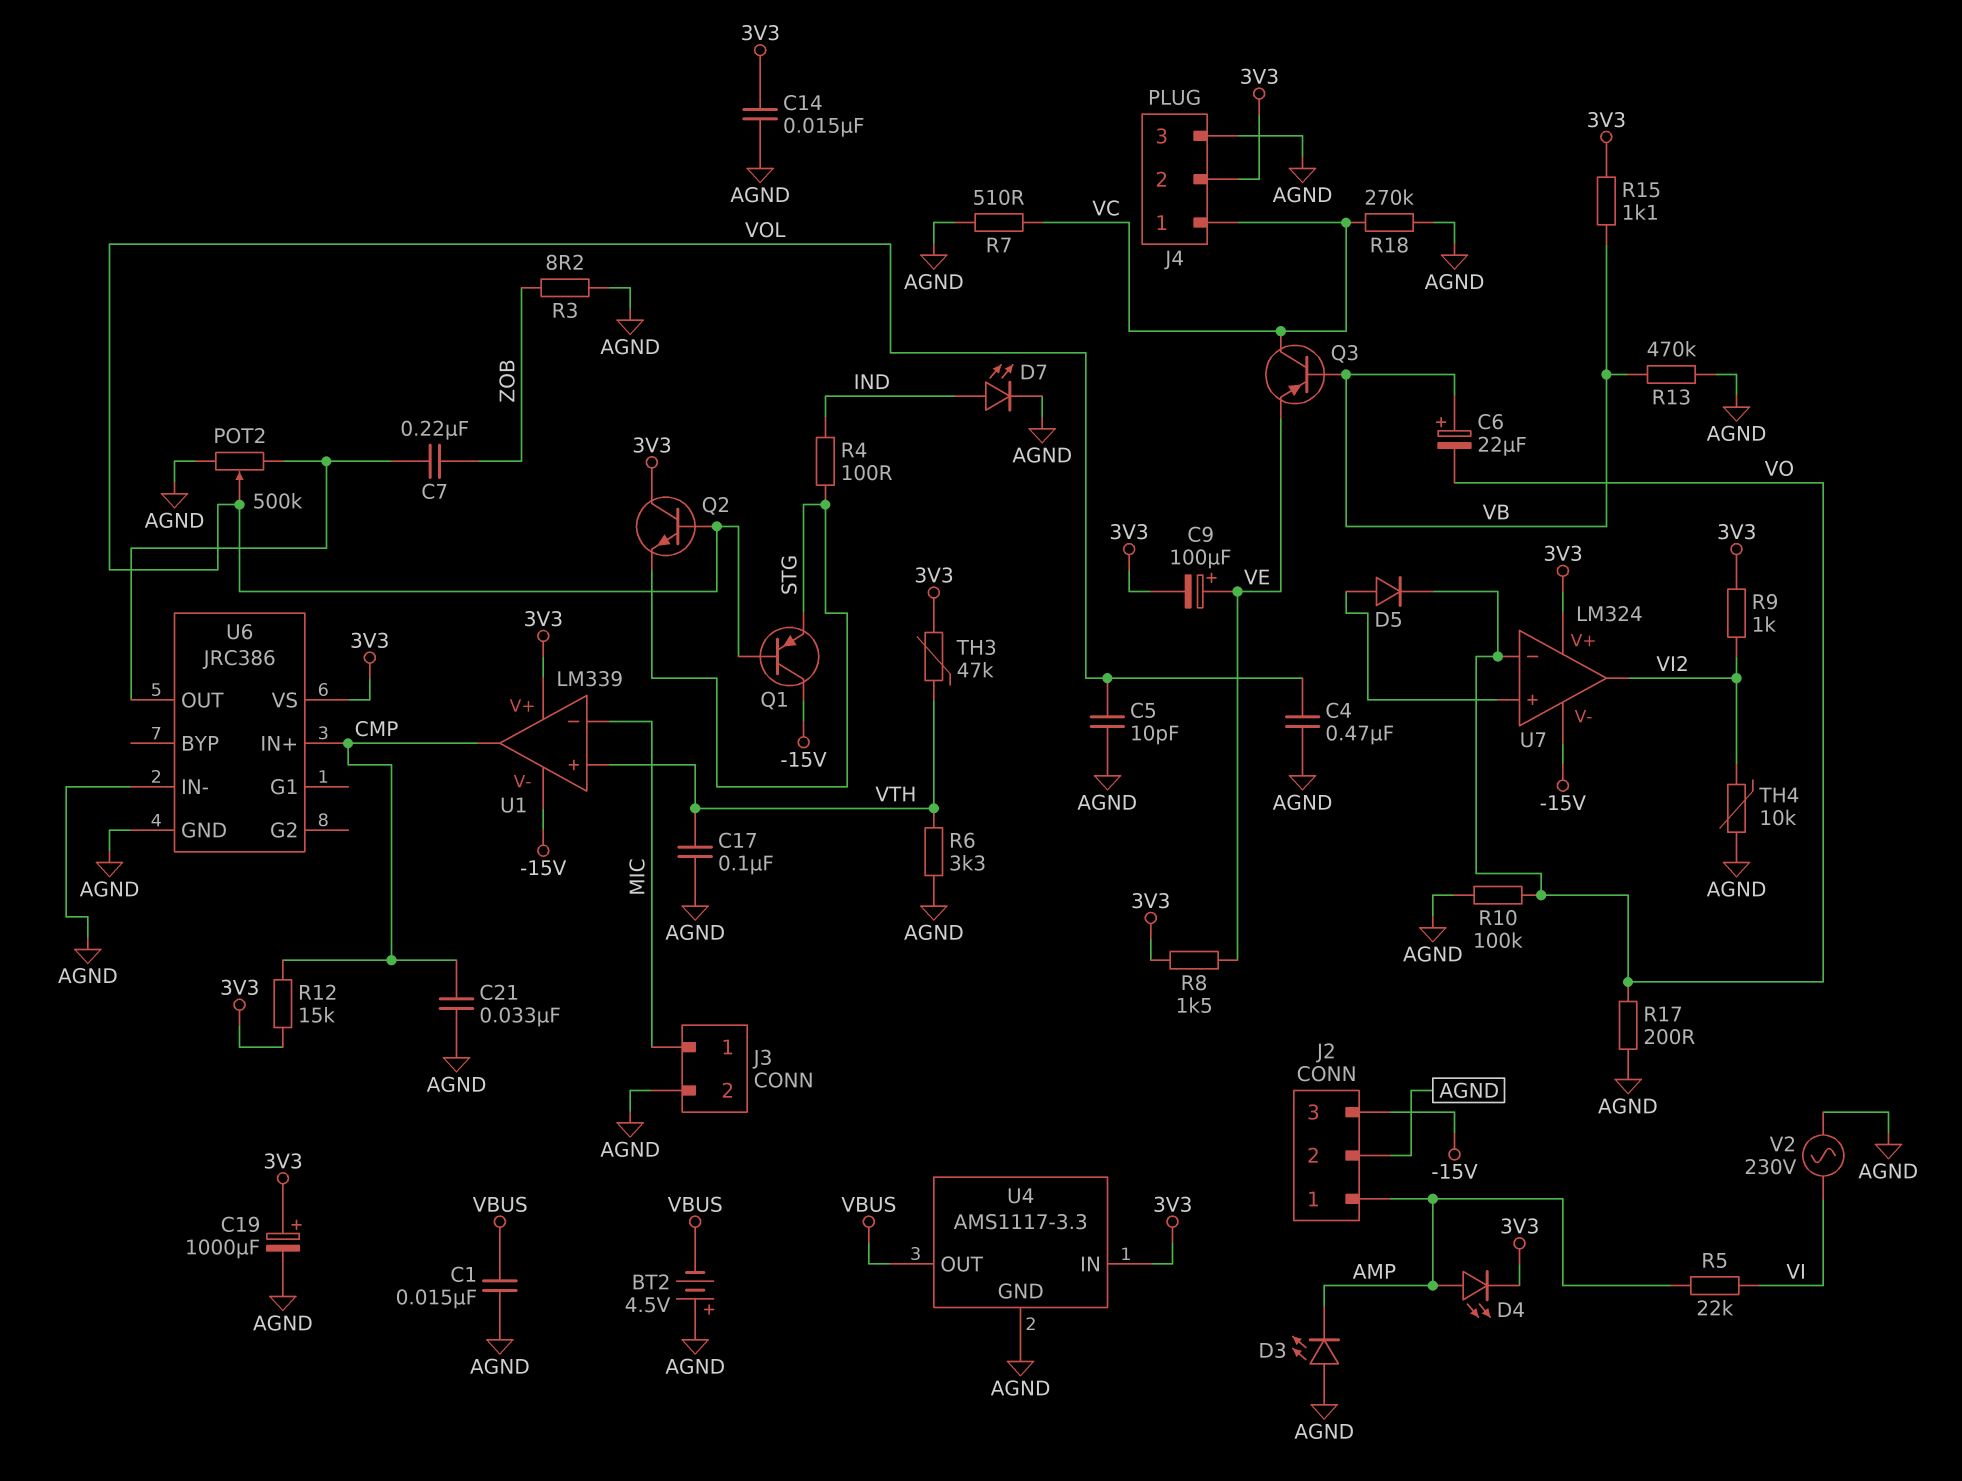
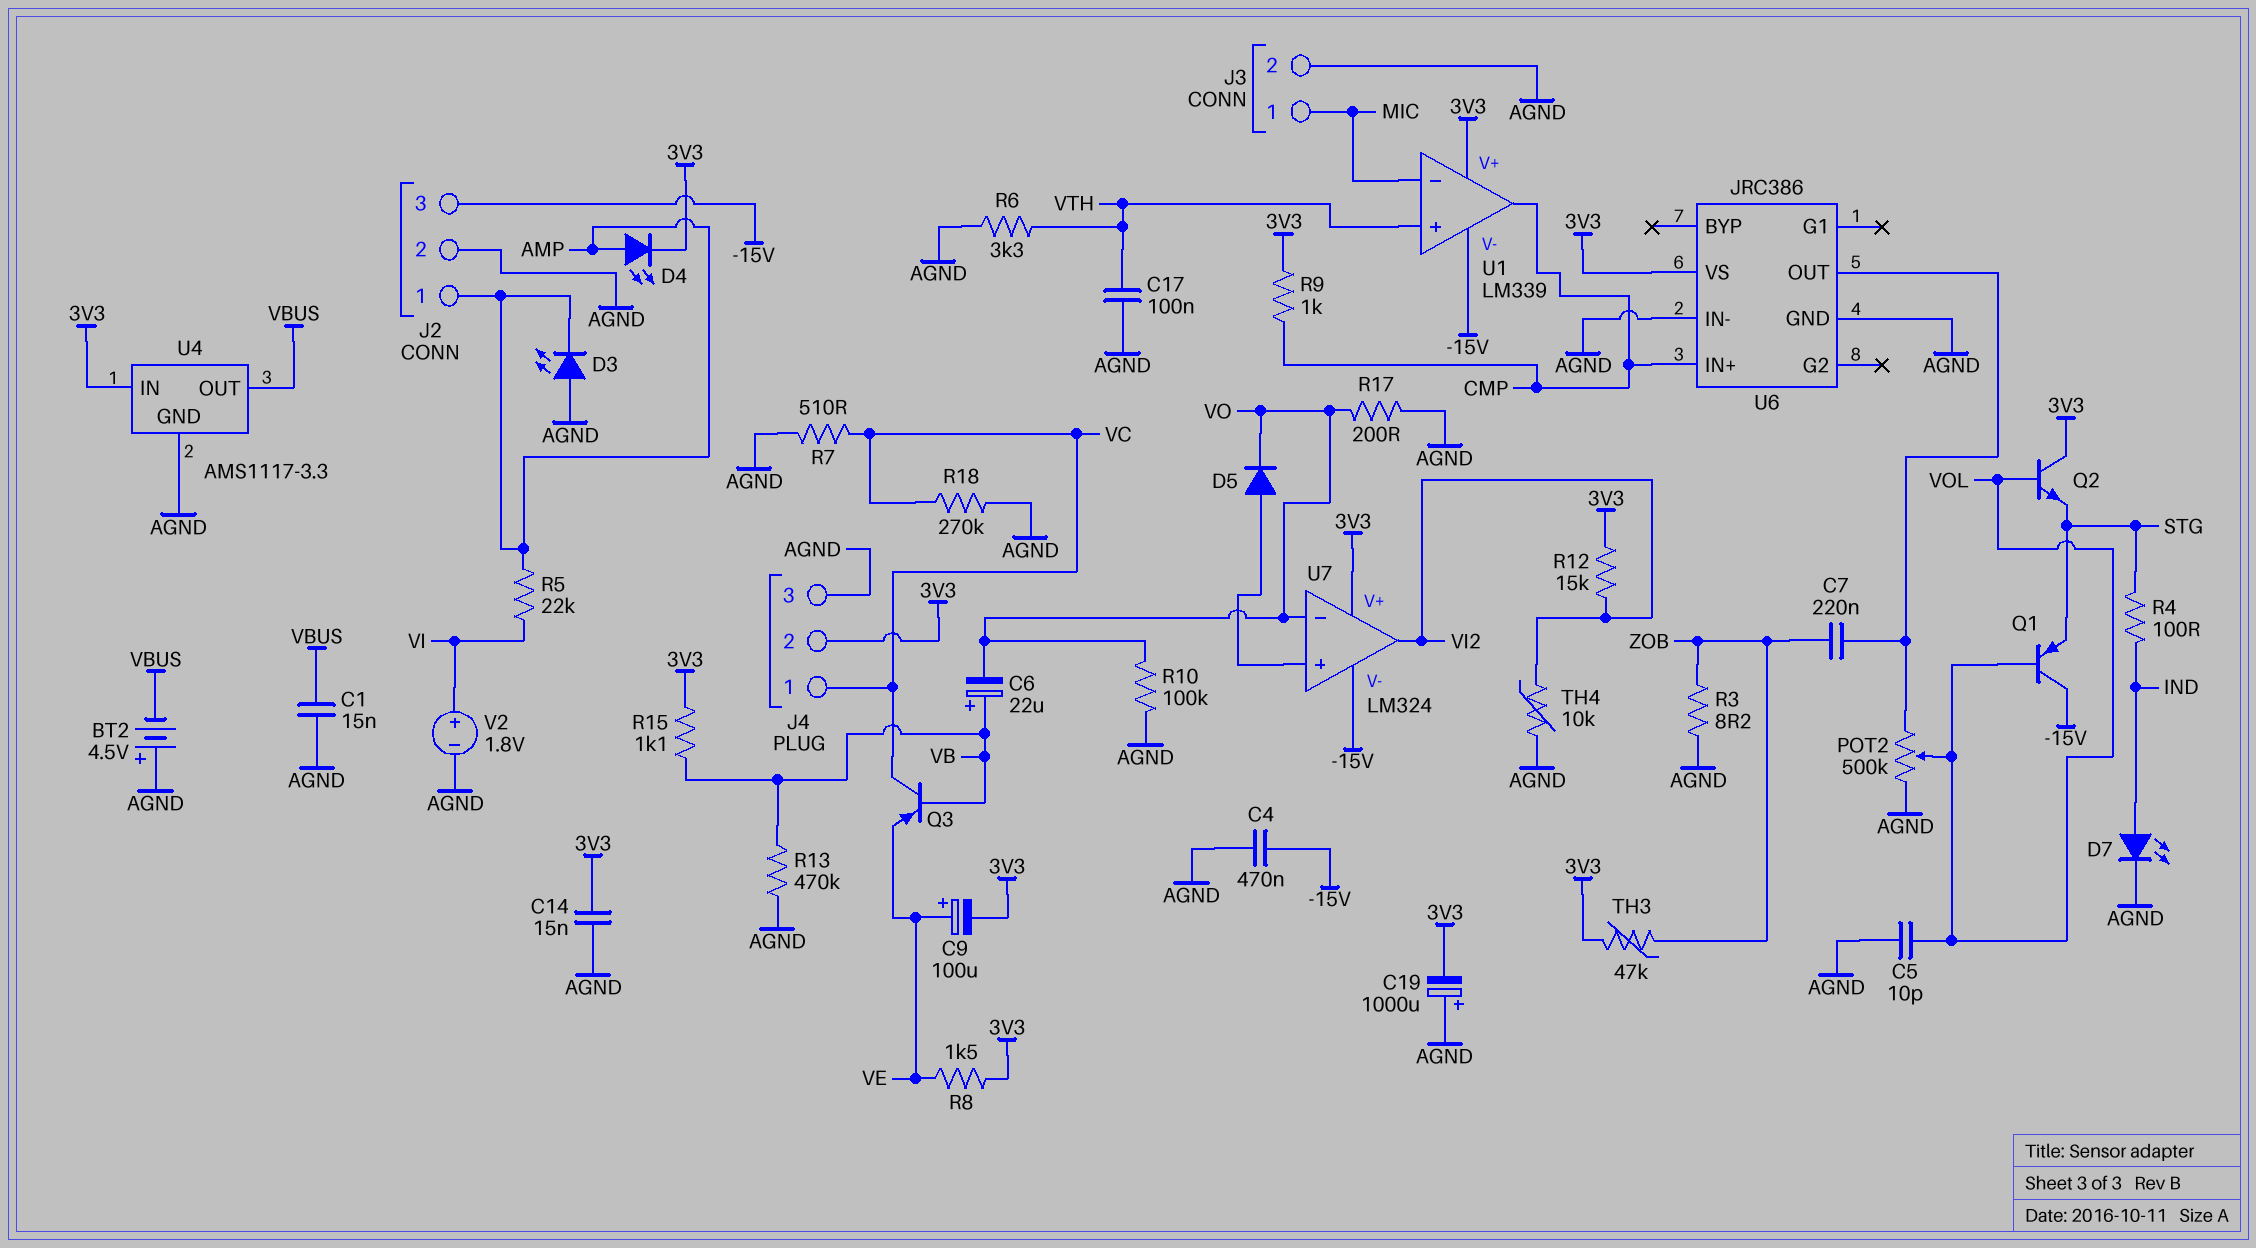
C4: 470nF (AGND, VOL) -> 470nF (-15V, AGND)
C19: 1000uF (plus 3V3, minus AGND) -> 1000uF (plus AGND, minus 3V3)
C21: 33nF (AGND, CMP) -> none
R9: 1k (3V3, VI2) -> 1k (3V3, CMP)
R12: 15k (3V3, CMP) -> 15k (3V3, VI2)
TH3: 47k (3V3, VTH) -> 47k (3V3, ZOB)
V2: AC 230V (AGND, VI) -> 1.8V (plus VI, minus AGND)

